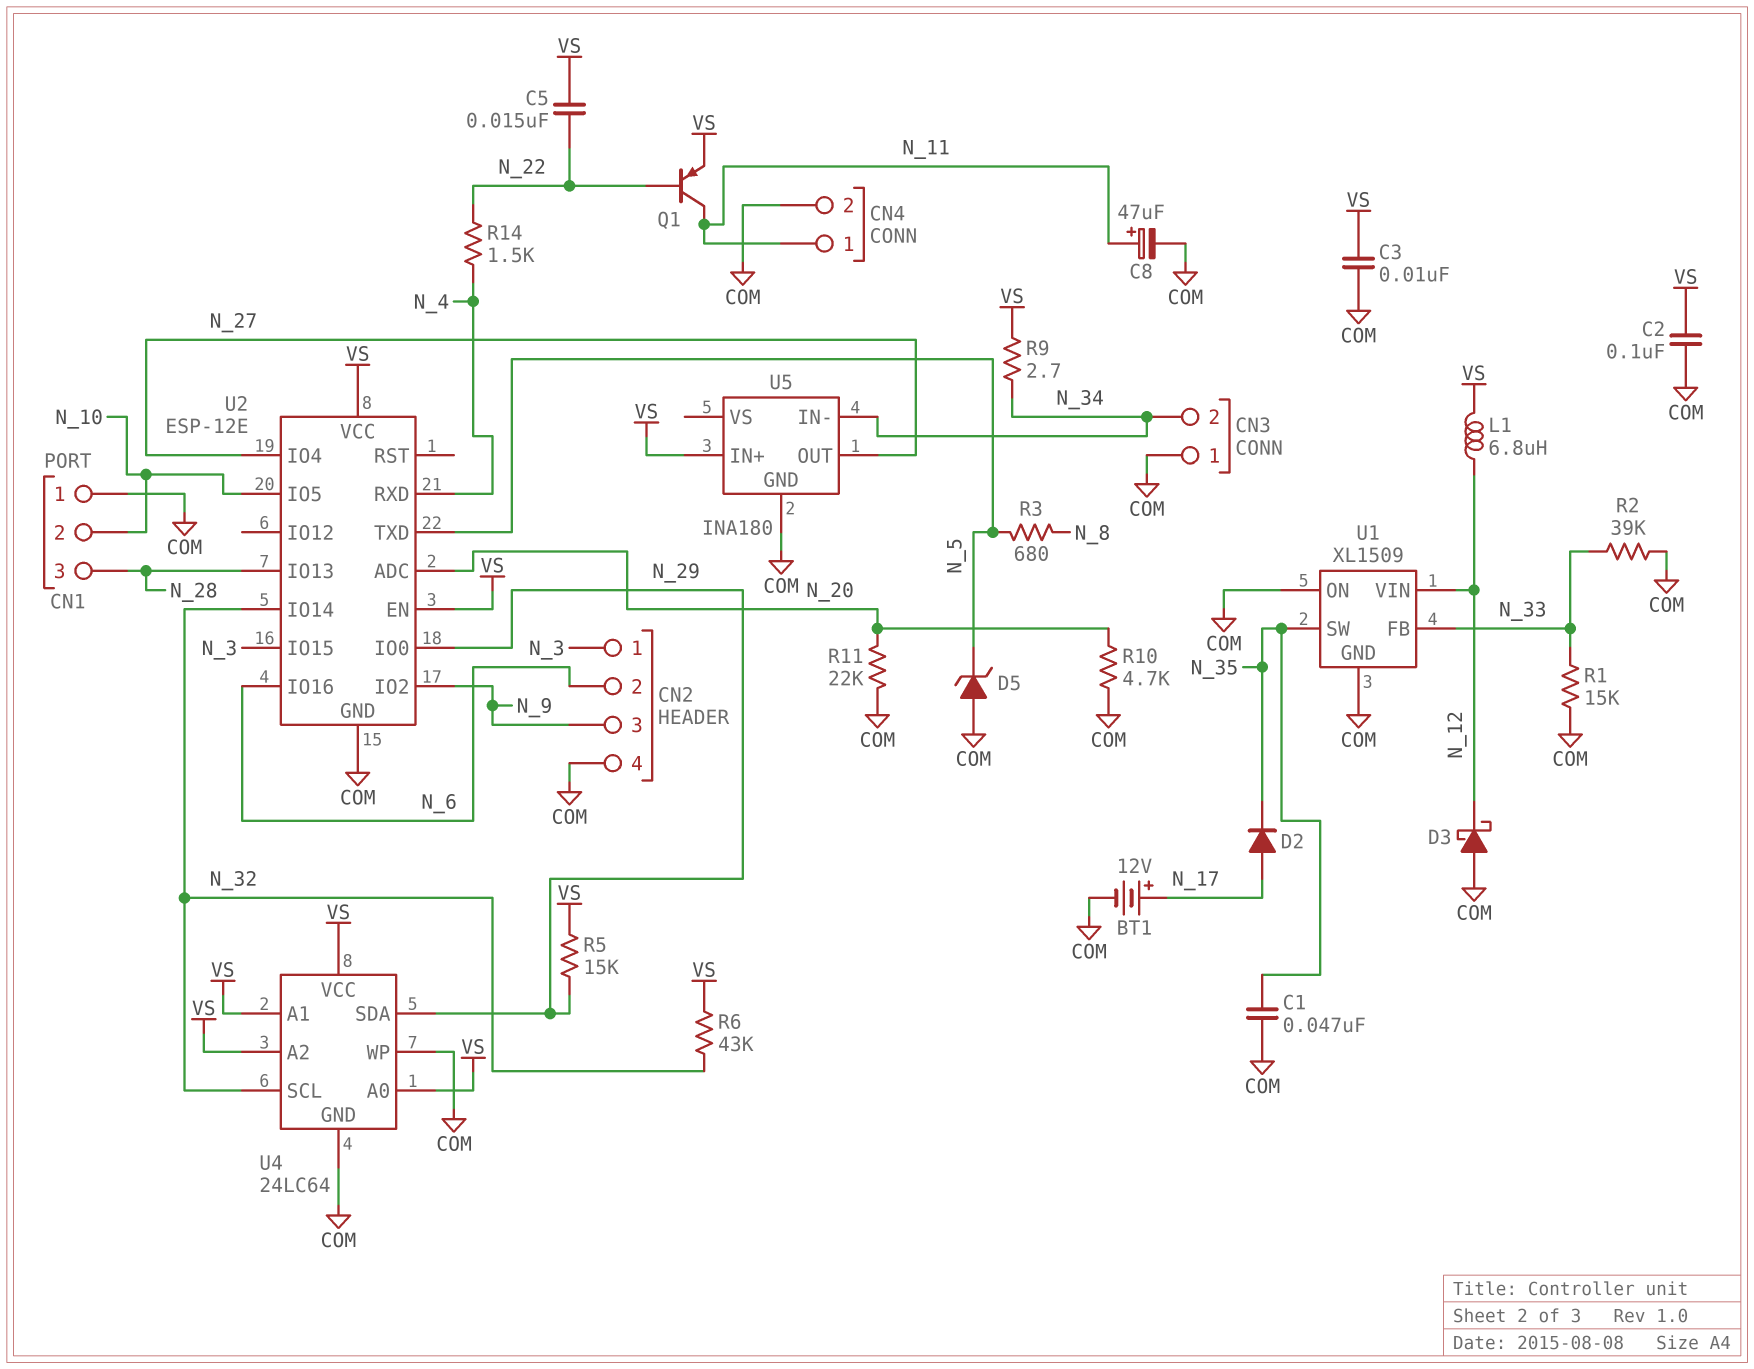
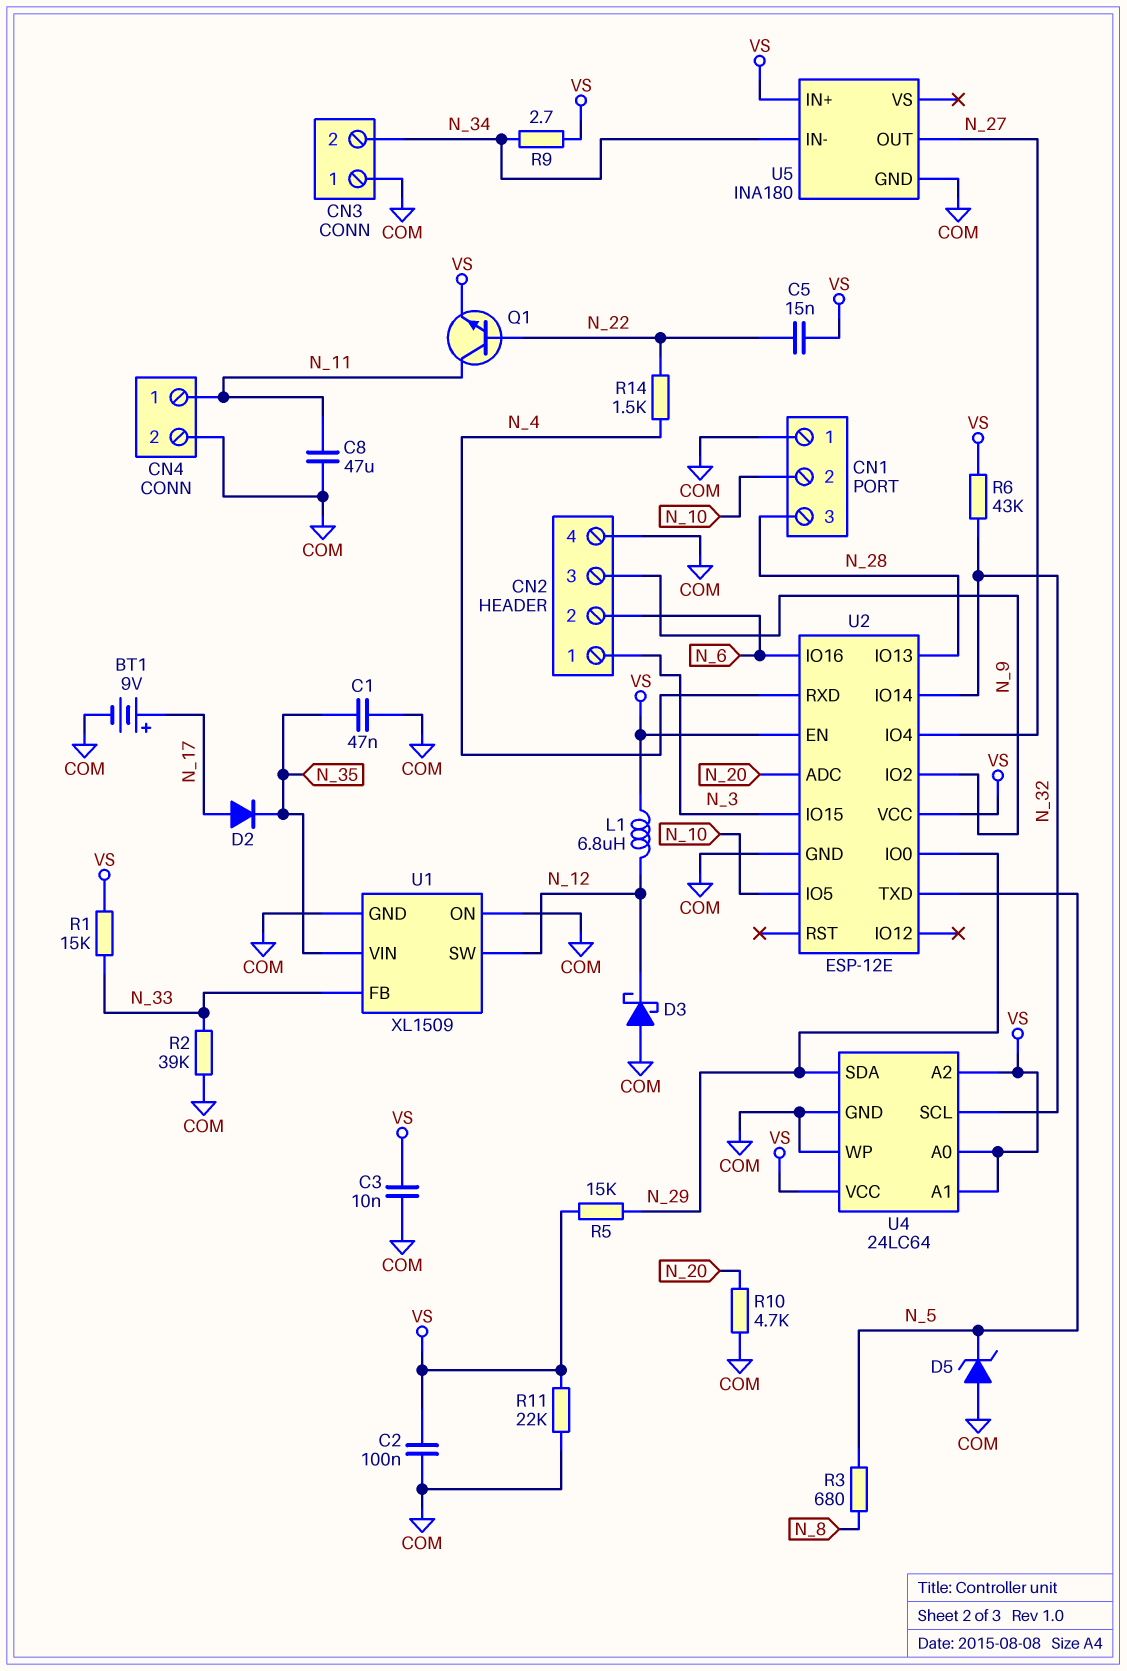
BT1: 12V (plus N_17, minus COM) -> 9V (plus N_17, minus COM)
C8: 47uF (plus N_11, minus COM) -> 47uF (COM, N_11)
Q1: PNP (B N_22, C N_11, E VS) -> NPN (B N_22, C N_11, E VS)
R1: 15k (COM, N_33) -> 15k (N_33, VS)
R11: 22k (COM, N_20) -> 22k (COM, VS)
U1 pin SW: N_35 -> N_12
U1 pin VIN: N_12 -> N_35

